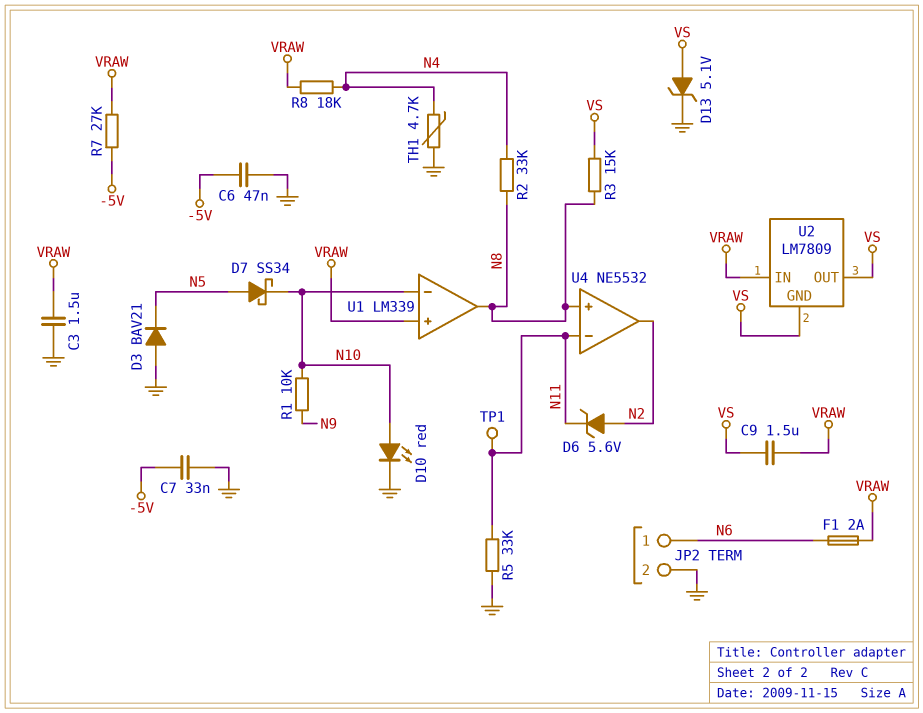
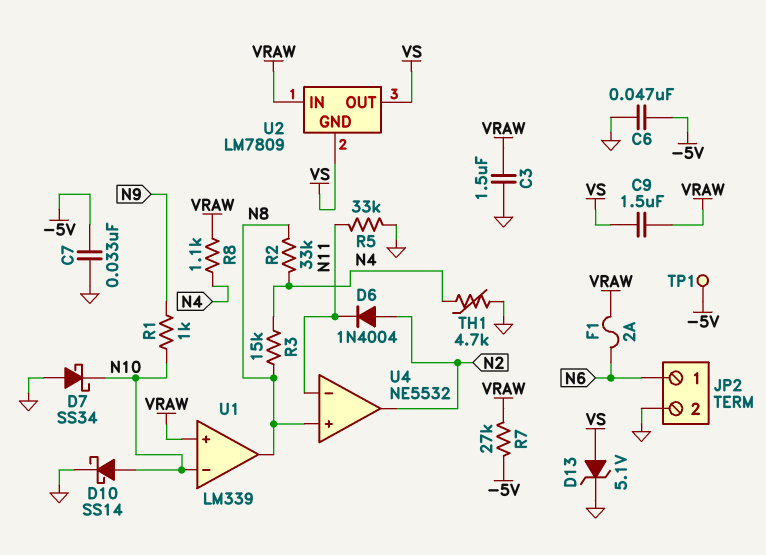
D3: diode BAV21 (A GND, K N5) -> none
D6: zener 5.6V (A N2, K N11) -> diode 1N4004 (A N2, K N11)
D7: schottky SS34 (A N5, K N10) -> schottky SS34 (A GND, K N10)
D10: LED red (A N10, K GND) -> schottky SS14 (A N10, K GND)
R1: 10k (N9, N10) -> 1k (N9, N10)
R3: 15k (N8, VS) -> 15k (N4, N8)
R8: 18k (N4, VRAW) -> 1.1k (N4, VRAW)
TP1: test point (N11) -> test point (-5V)

